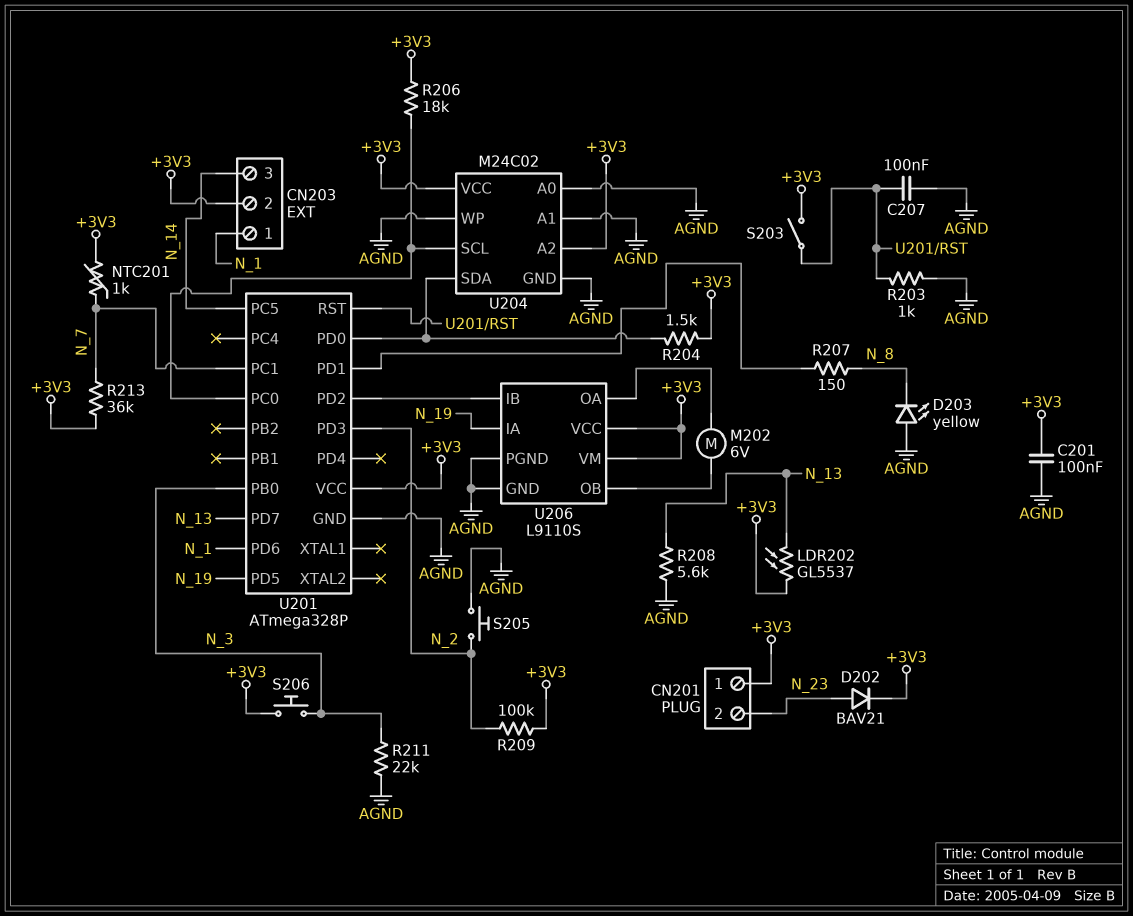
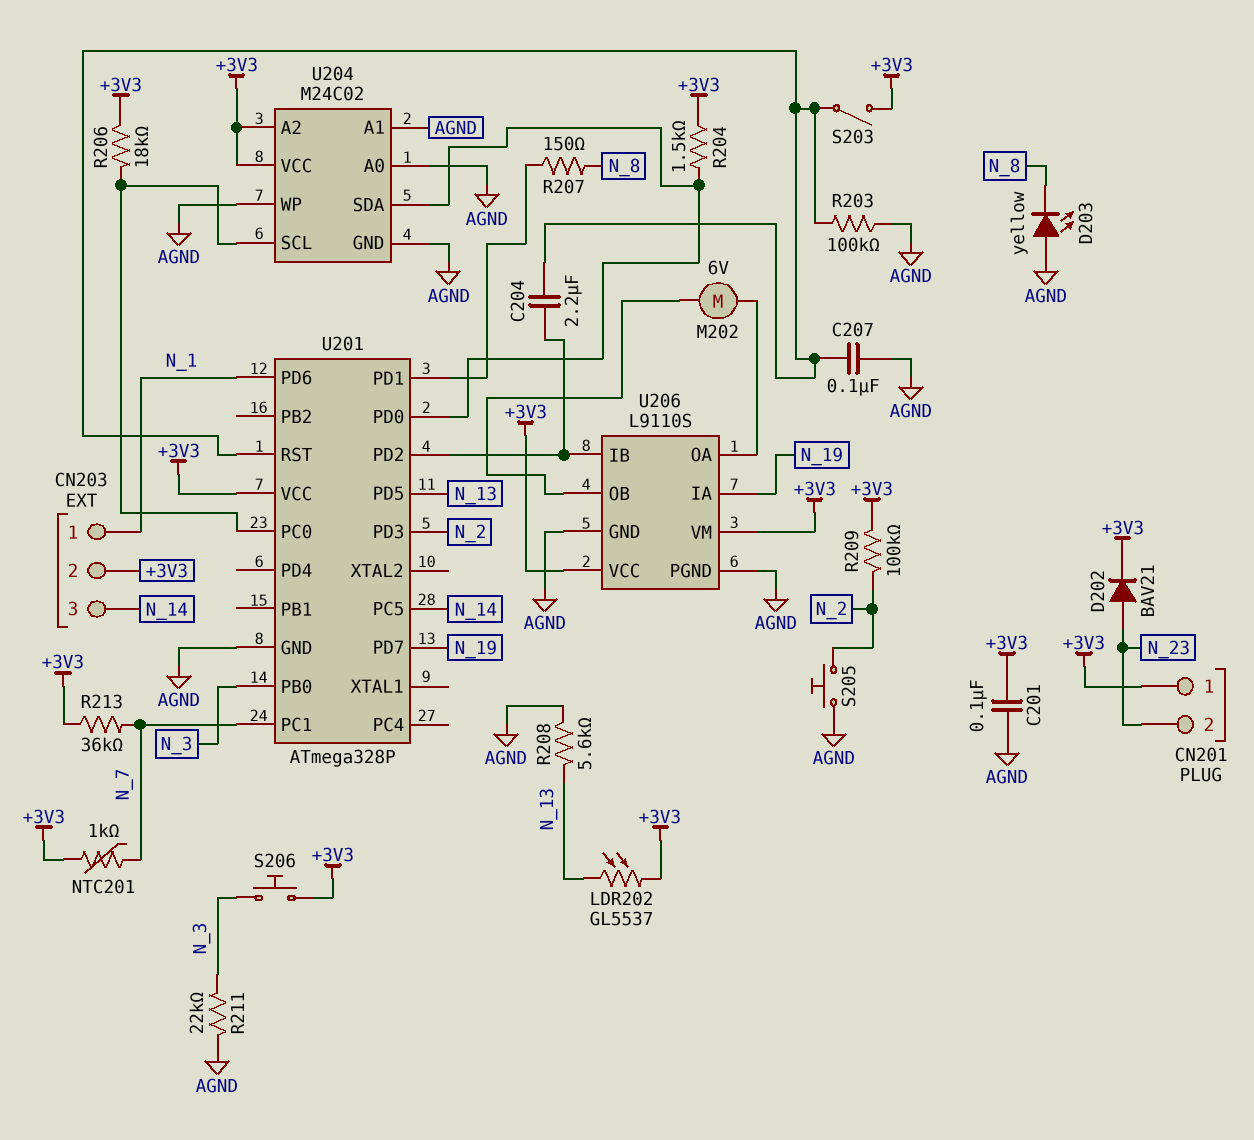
C204: none -> 2.2uF (U201/PD2, U201/RST)
R203: 1k (AGND, U201/RST) -> 100k (AGND, U201/RST)
U201 pin PD5: N_19 -> N_13
U201 pin PD7: N_13 -> N_19

